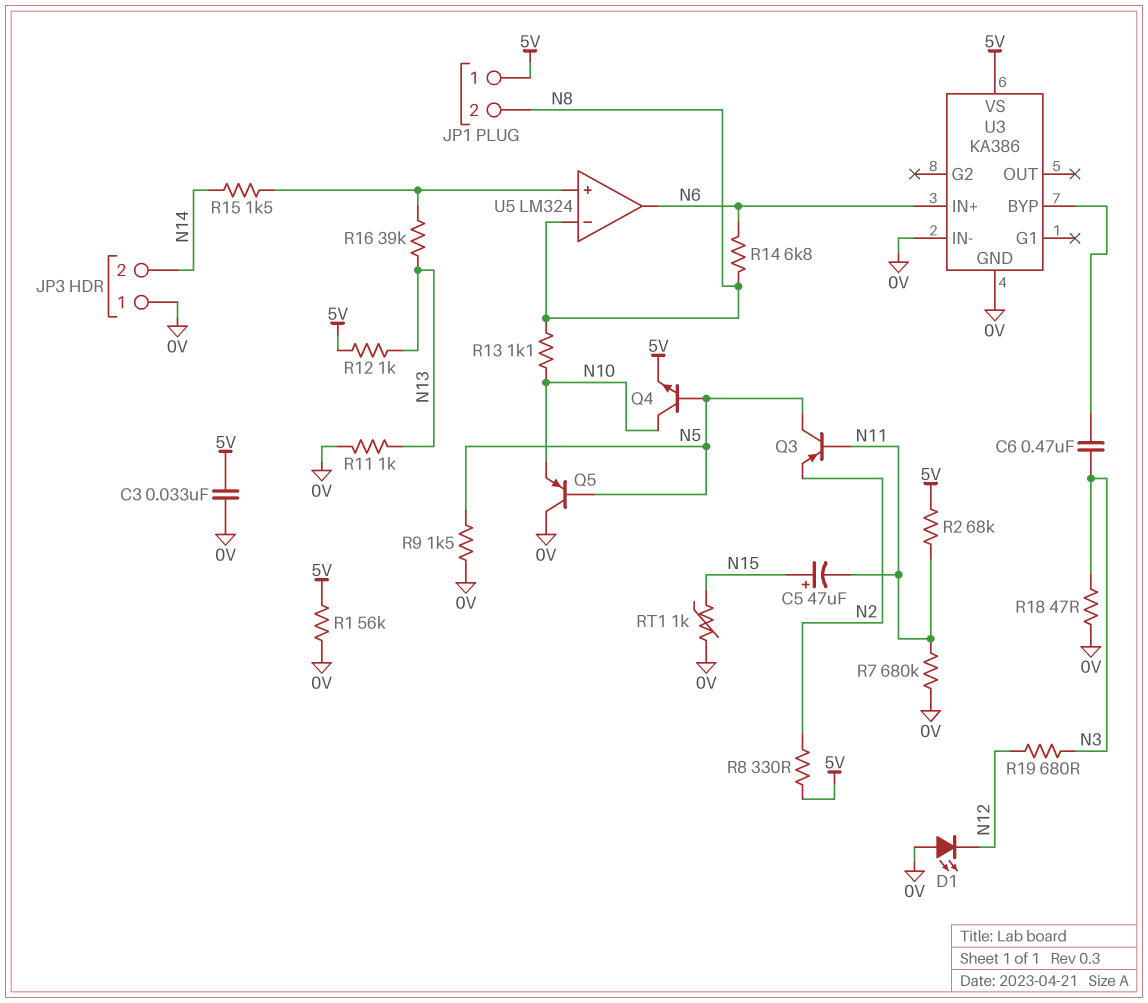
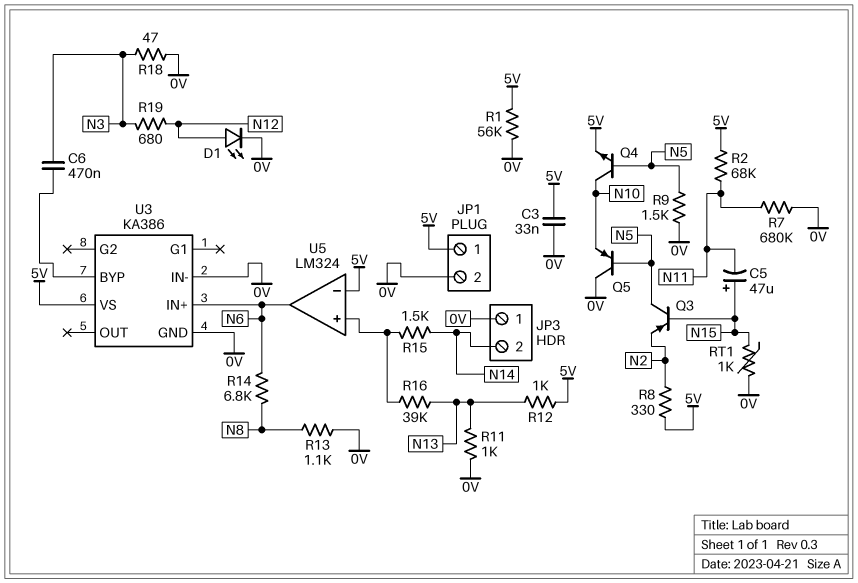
D1: LED (A 0V, K N12) -> LED (A N12, K 0V)
JP1 pin 2: N8 -> 0V
Q3: PNP (B N11, C N5, E N2) -> PNP (B N15, C N5, E N2)
R13: 1.1k (N8, N10) -> 1.1k (0V, N8)
U5 pin in-: N8 -> 5V

